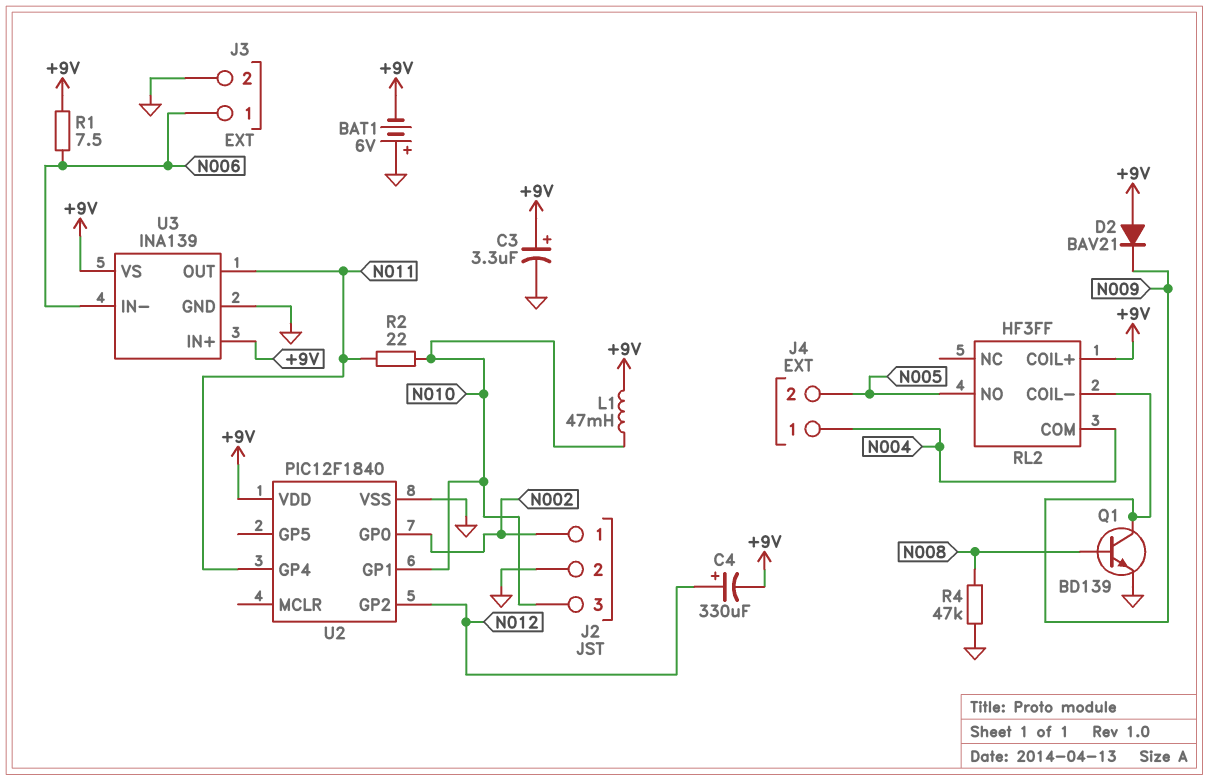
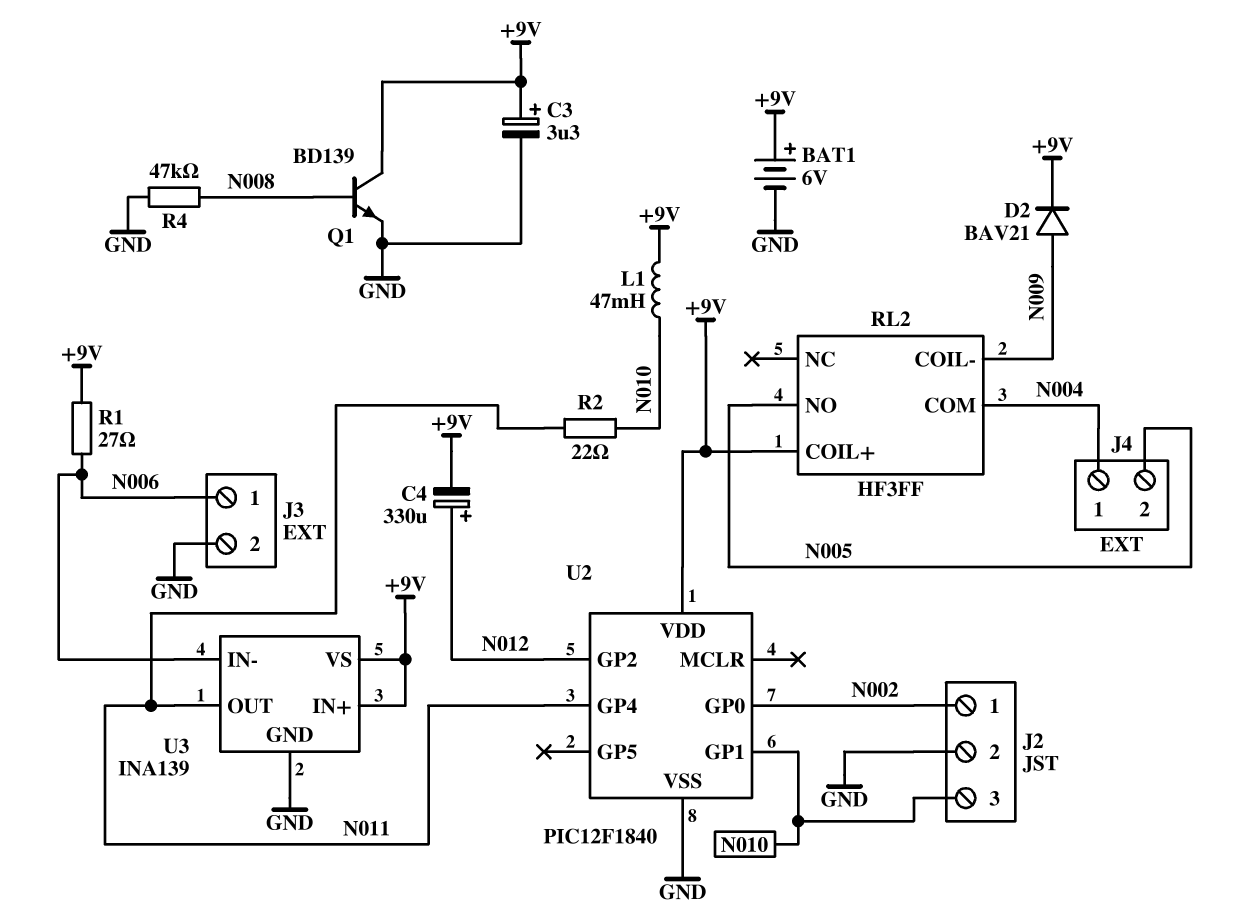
BAT1: 6V (plus GND, minus +9V) -> 6V (plus +9V, minus GND)
D2: diode BAV21 (A +9V, K N009) -> diode BAV21 (A N009, K +9V)
Q1: NPN BD139 (B N008, C N009, E GND) -> NPN BD139 (B N008, C +9V, E GND)
R1: 7.5 (+9V, N006) -> 27 (+9V, N006)

